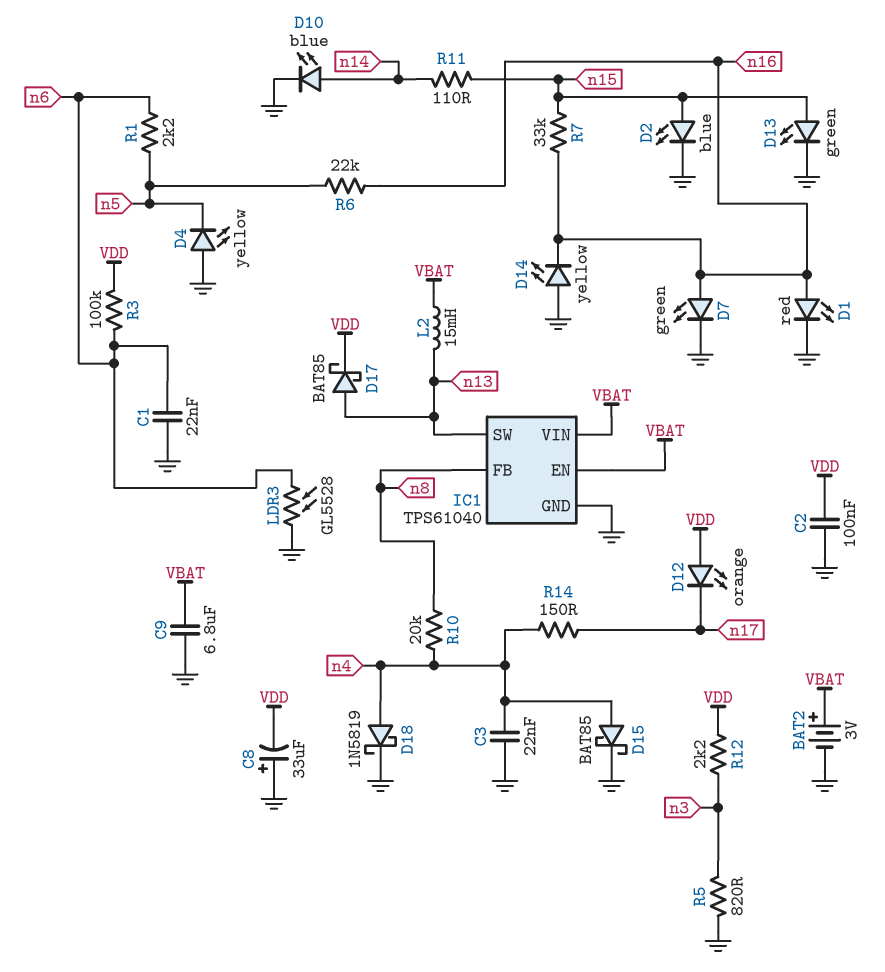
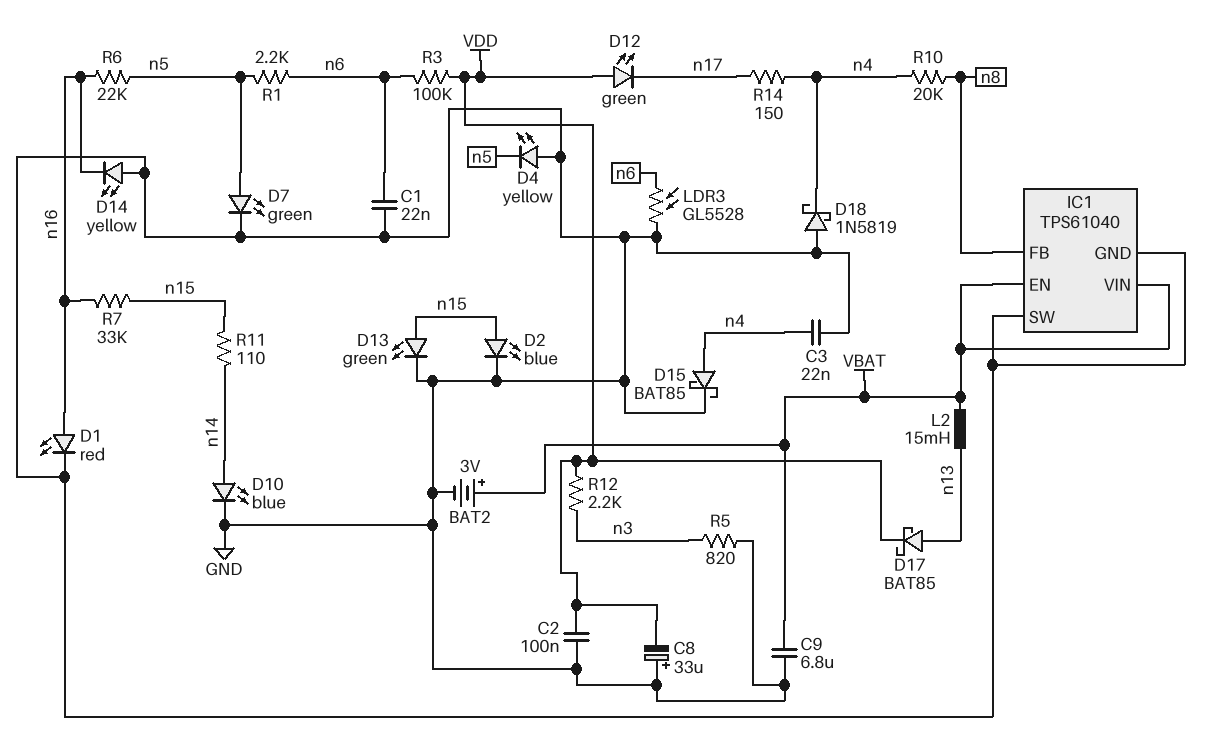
D7: LED green (A n16, K GND) -> LED green (A n5, K GND)
D12: LED orange (A VDD, K n17) -> LED green (A VDD, K n17)
D18: schottky 1N5819 (A n4, K GND) -> schottky 1N5819 (A GND, K n4)
IC1 pin SW: n13 -> GND

